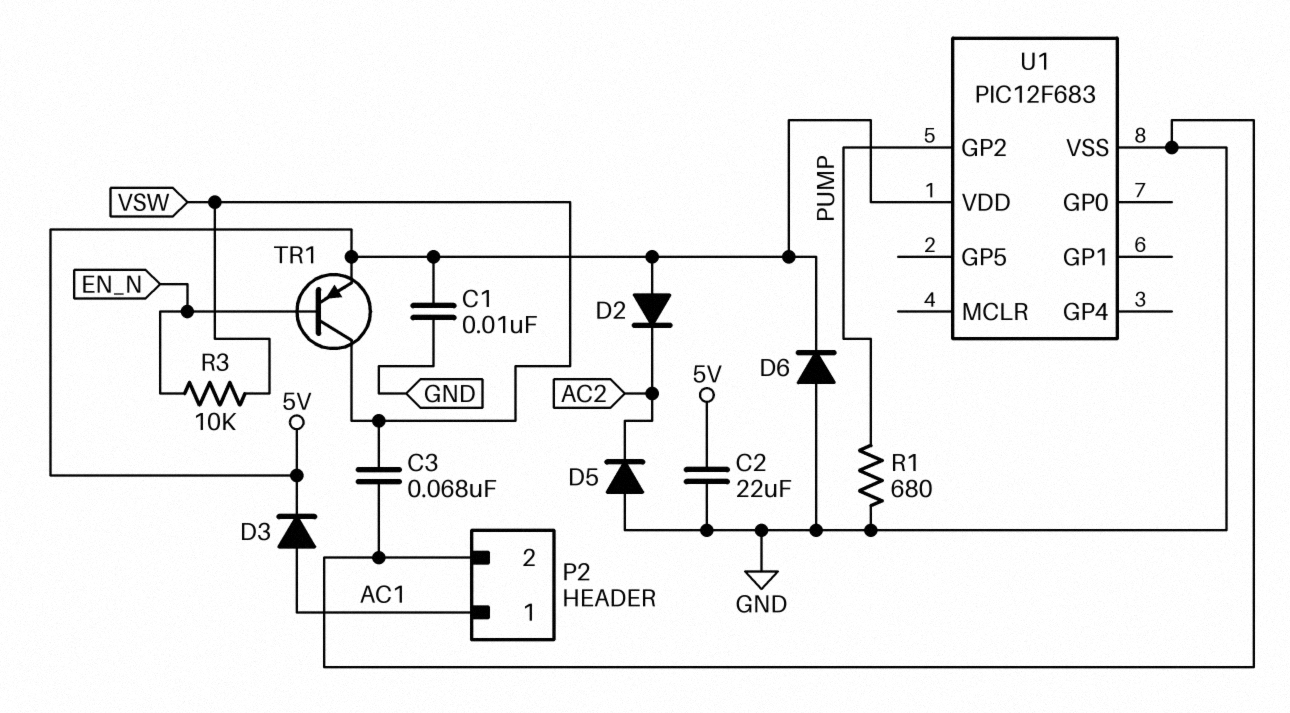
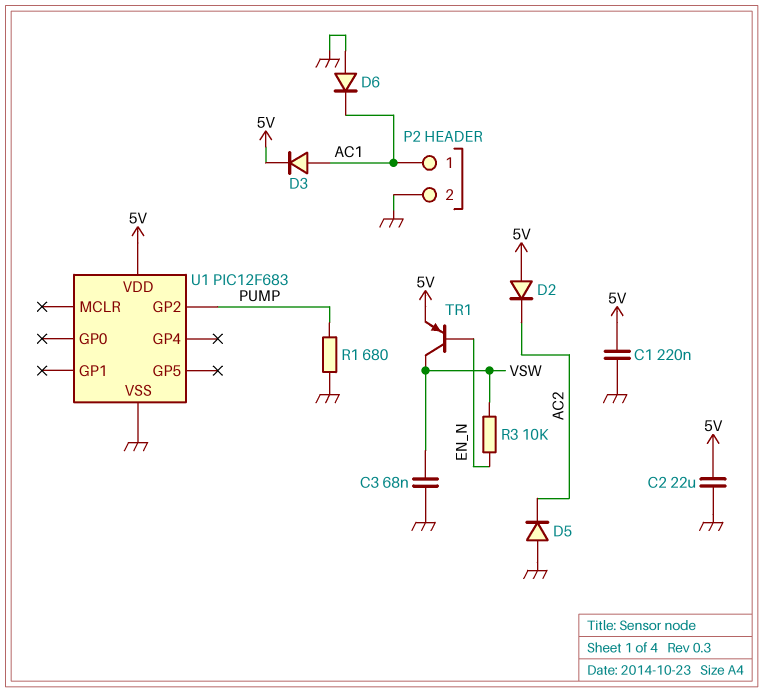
C1: 10nF (5V, GND) -> 220nF (5V, GND)
D6: diode (A GND, K 5V) -> diode (A GND, K AC1)

